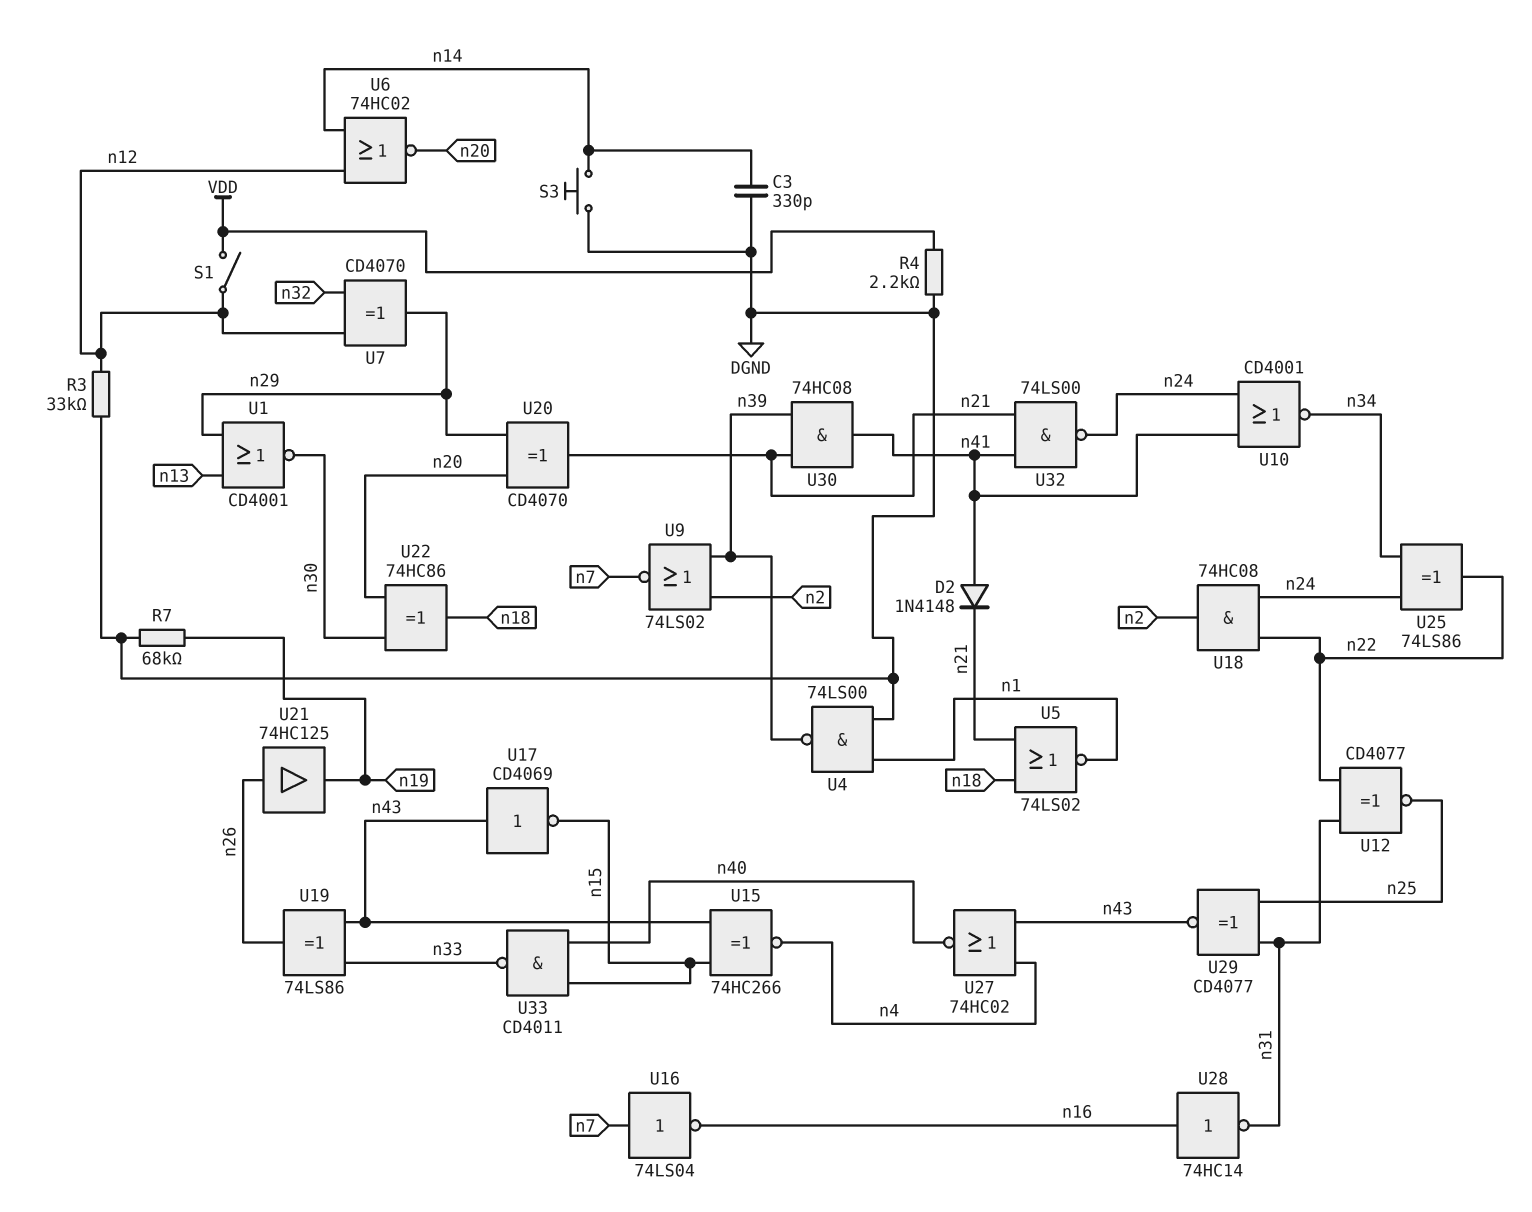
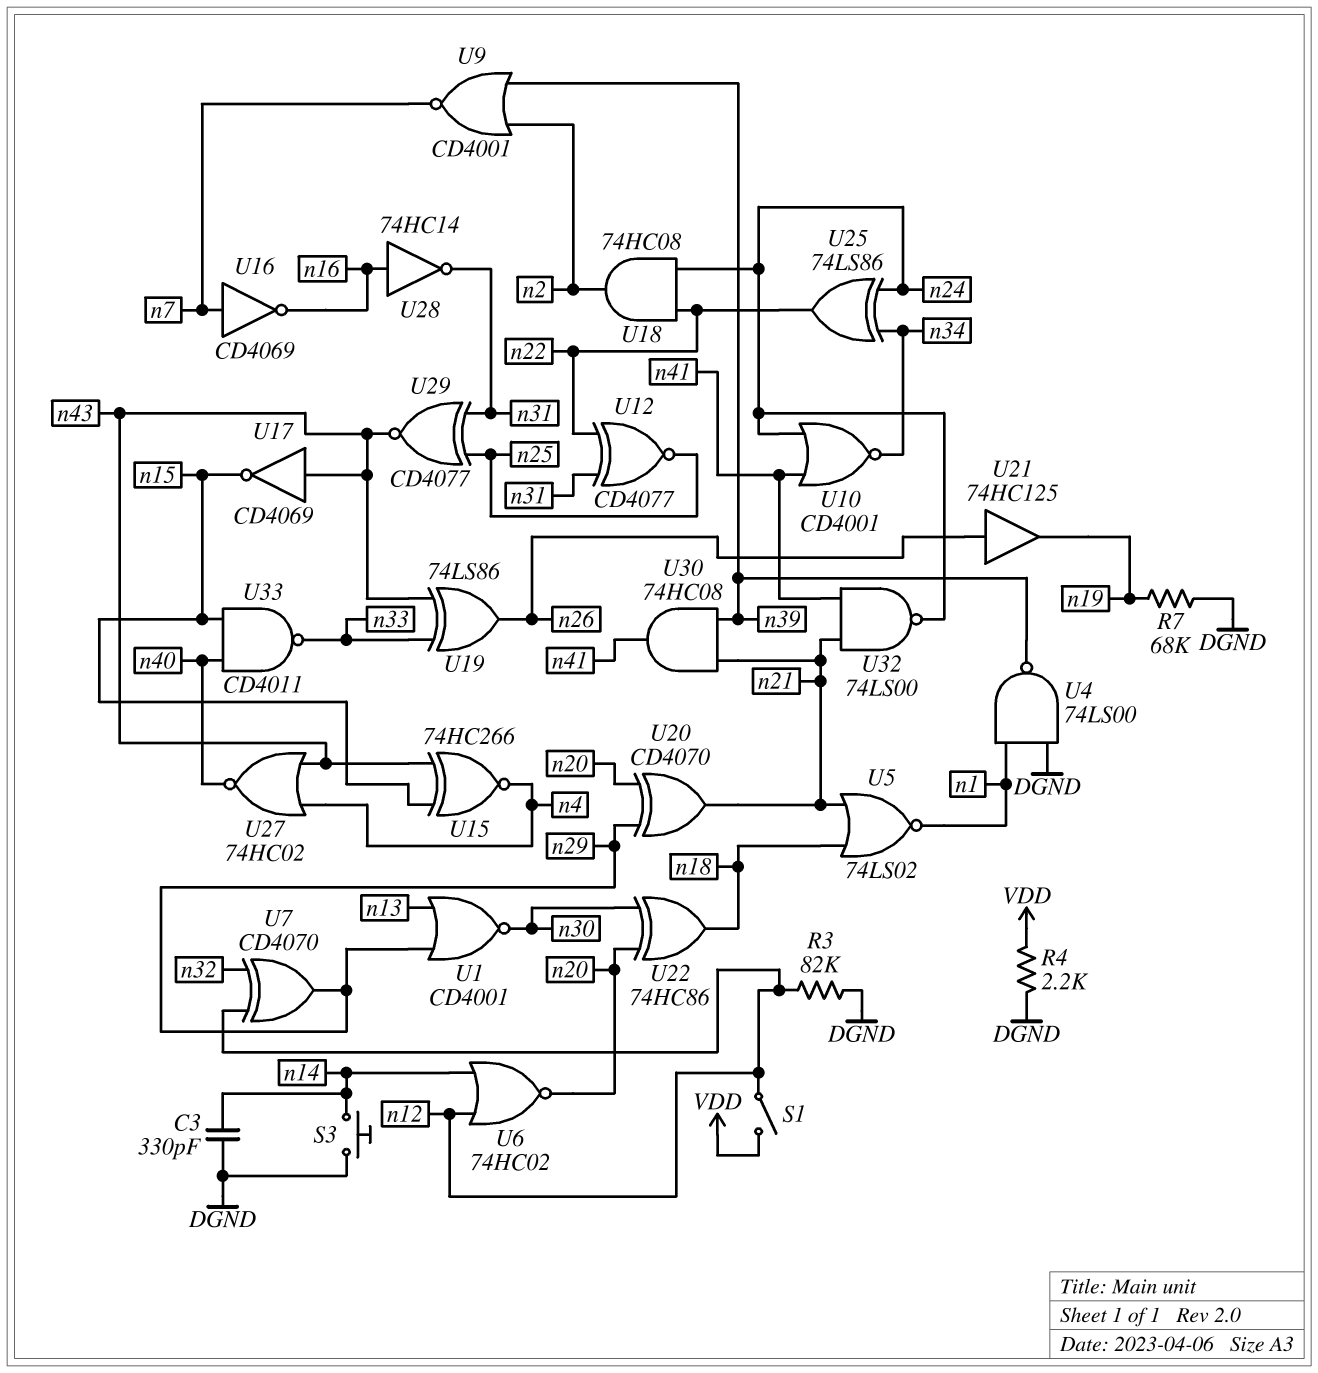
D2: diode 1N4148 (A n41, K n21) -> none
R3: 33k (DGND, n12) -> 82k (DGND, n12)
U9: NOR 74LS02 (in n2, in n39, out n7) -> NOR CD4001 (in n2, in n39, out n7)
U16: NOT 74LS04 (in n7, out n16) -> NOT CD4069 (in n7, out n16)

